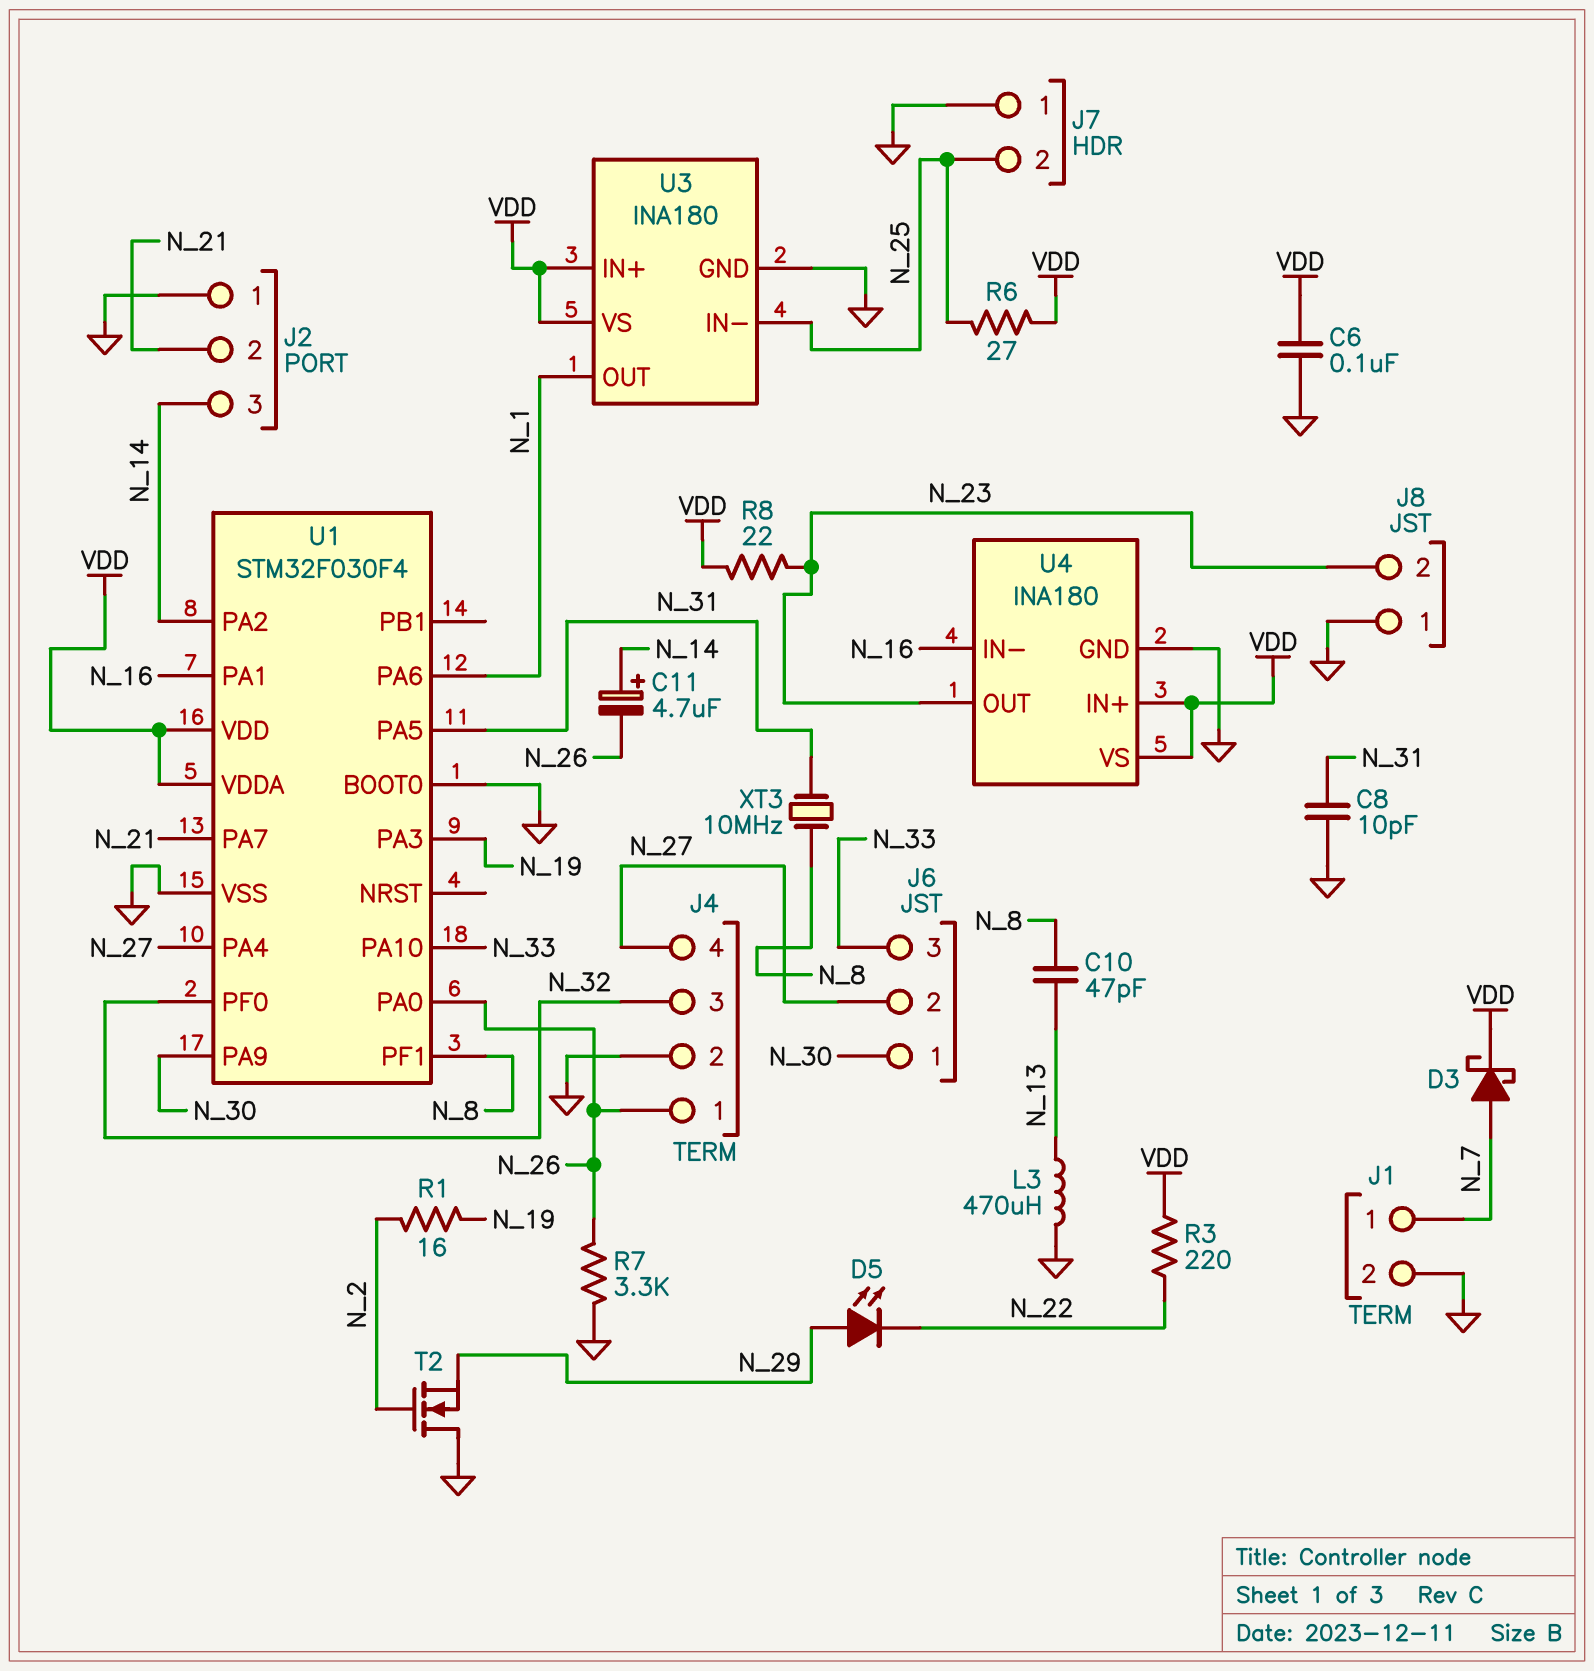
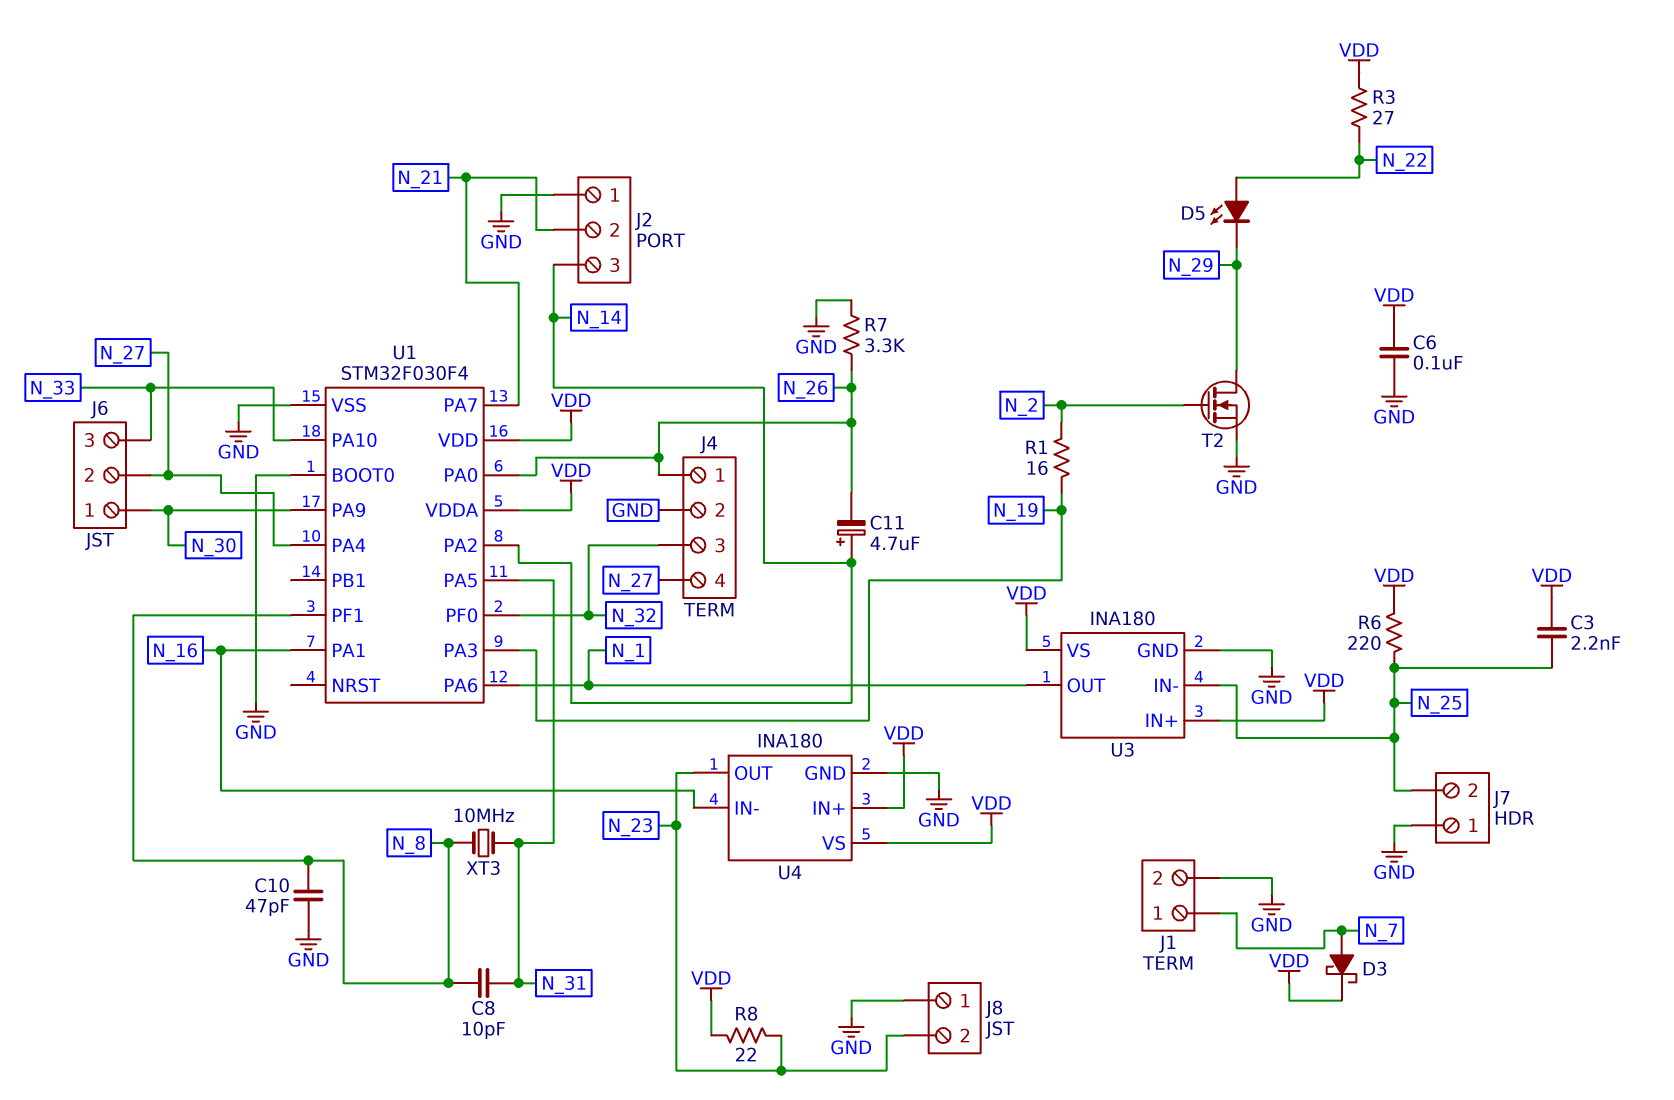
C3: none -> 2.2nF (N_25, VDD)
C8: 10pF (GND, N_31) -> 10pF (N_8, N_31)
C10: 47pF (N_8, N_13) -> 47pF (GND, N_8)
D5: LED (A N_29, K N_22) -> LED (A N_22, K N_29)
L3: 470uH (GND, N_13) -> none
R3: 220 (N_22, VDD) -> 27 (N_22, VDD)
R6: 27 (N_25, VDD) -> 220 (N_25, VDD)
T2: NMOS (G N_2, D GND, S N_29) -> NMOS (G N_2, D N_29, S GND)

